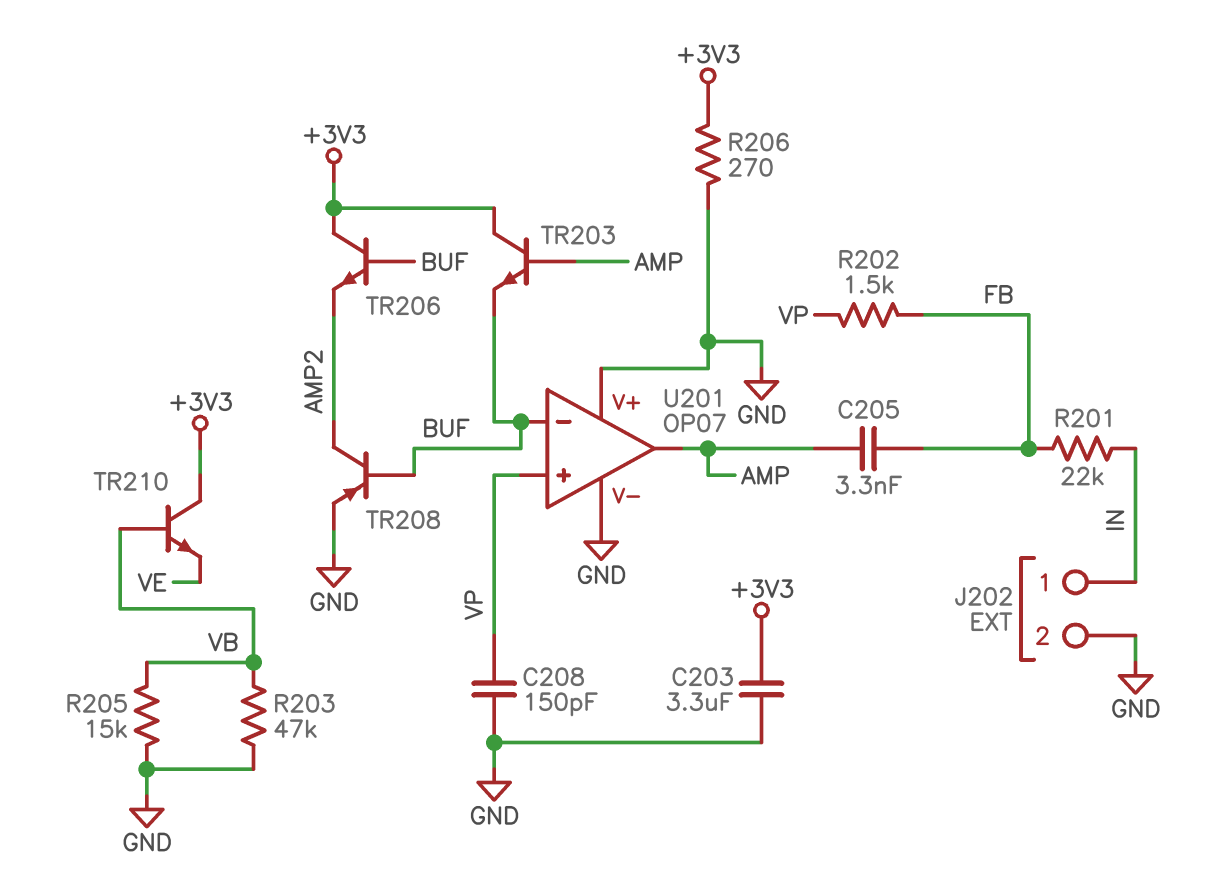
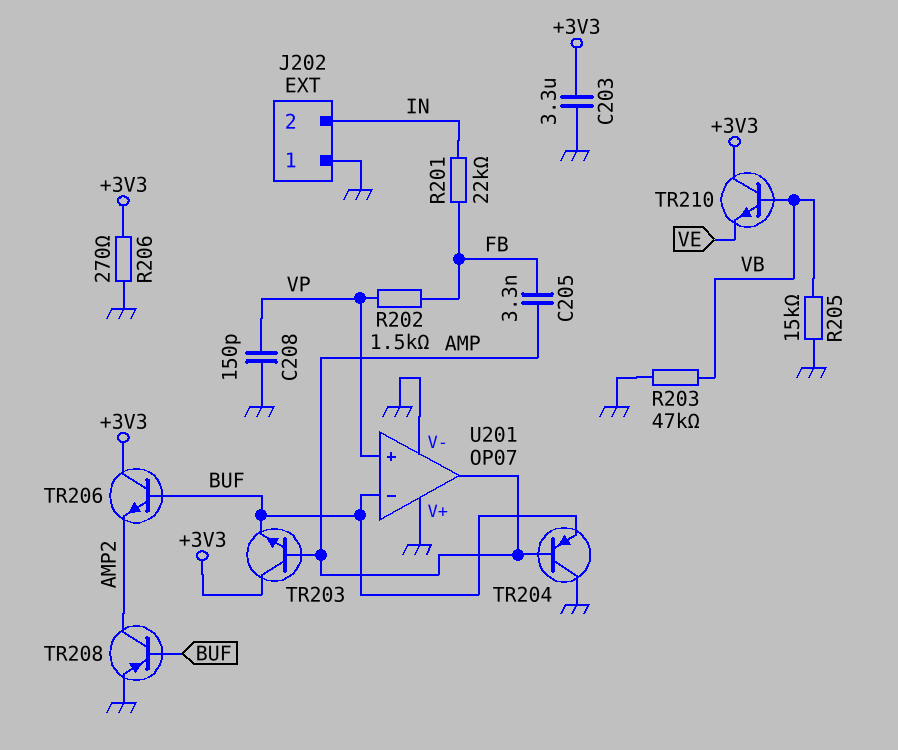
J202 pin 1: IN -> GND
J202 pin 2: GND -> IN
TR204: none -> PNP (B AMP, C GND, E BUF)

